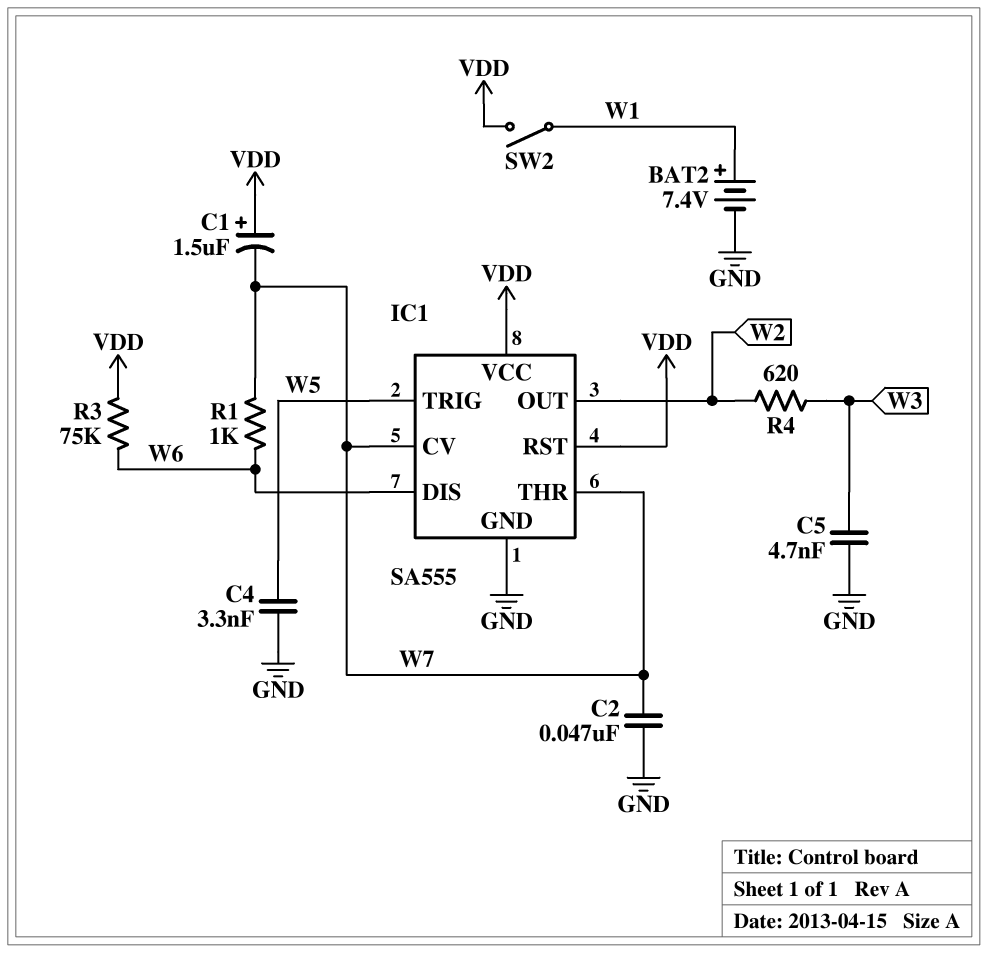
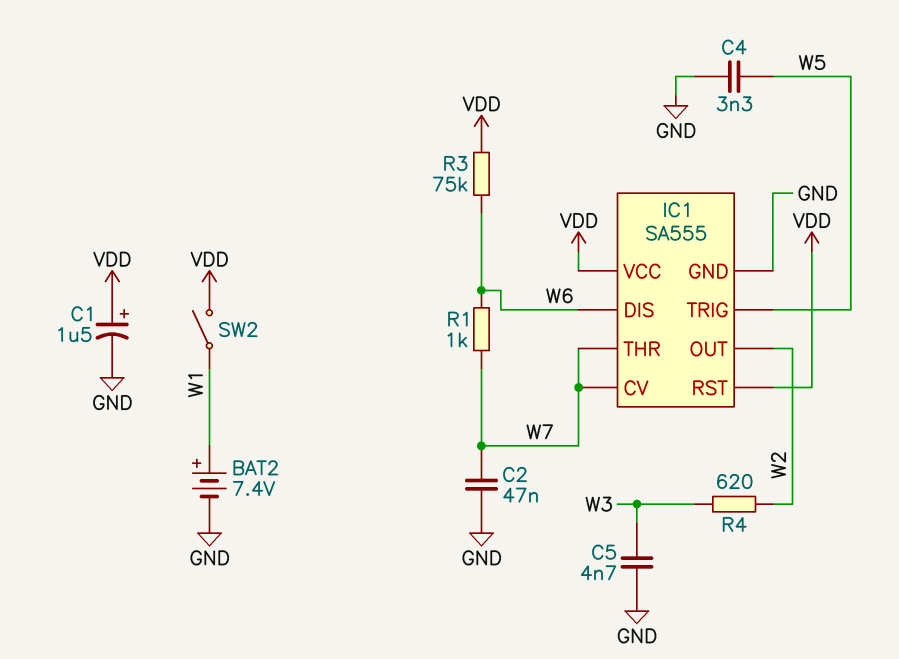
C1: 1.5uF (plus VDD, minus W7) -> 1.5uF (plus VDD, minus GND)

